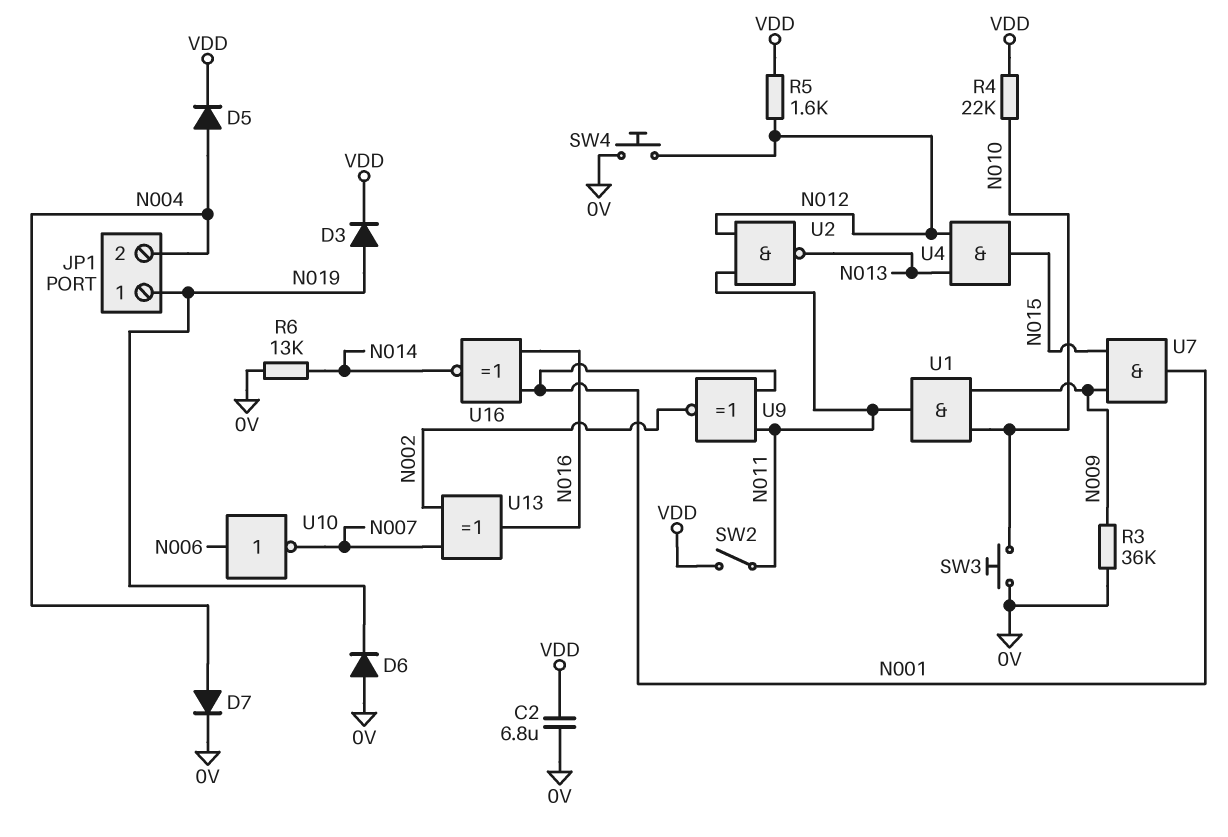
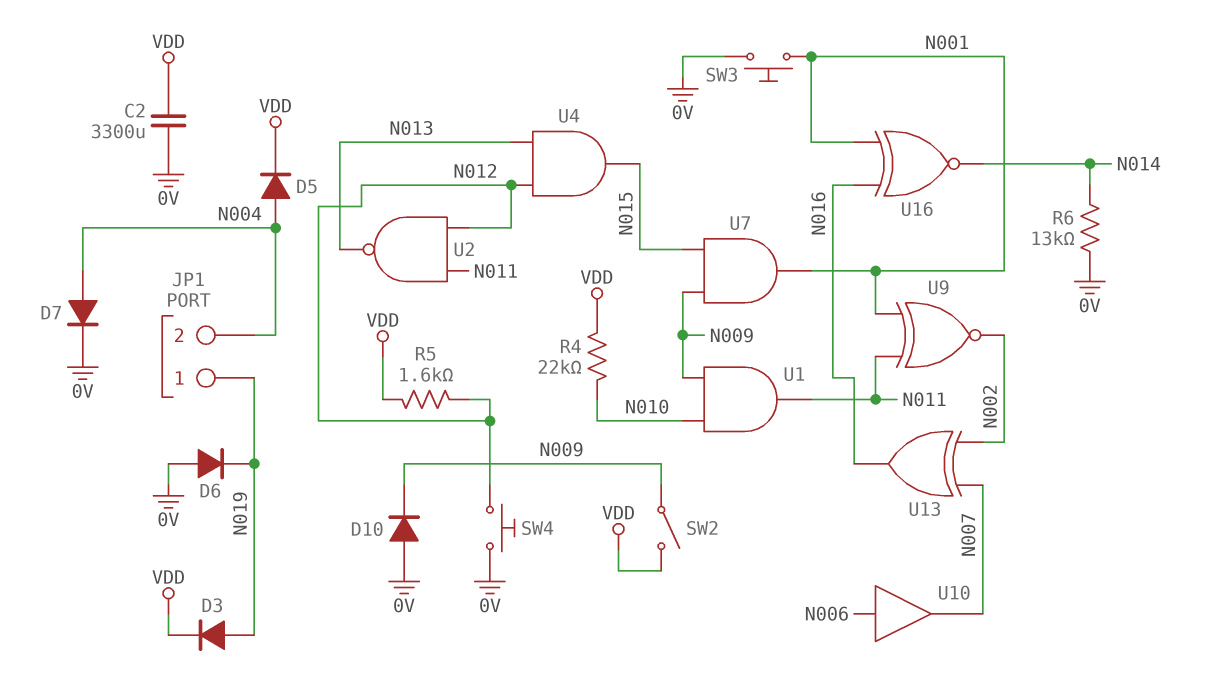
C2: 6.8uF (0V, VDD) -> 3300uF (0V, VDD)
D10: none -> diode (A 0V, K N009)
R3: 36k (0V, N009) -> none
SW2: switch (N011, VDD) -> switch (N009, VDD)
SW3: button (0V, N010) -> button (0V, N001)
U10: NOT (in N006, out N007) -> buffer (in N006, out N007)

